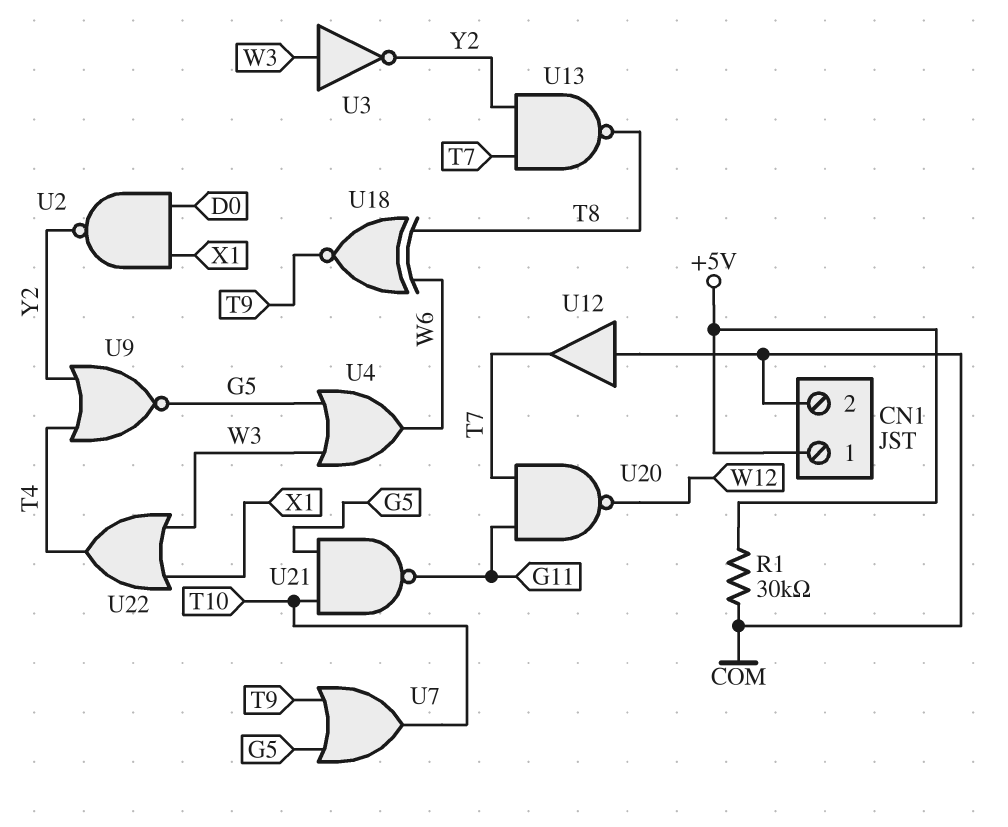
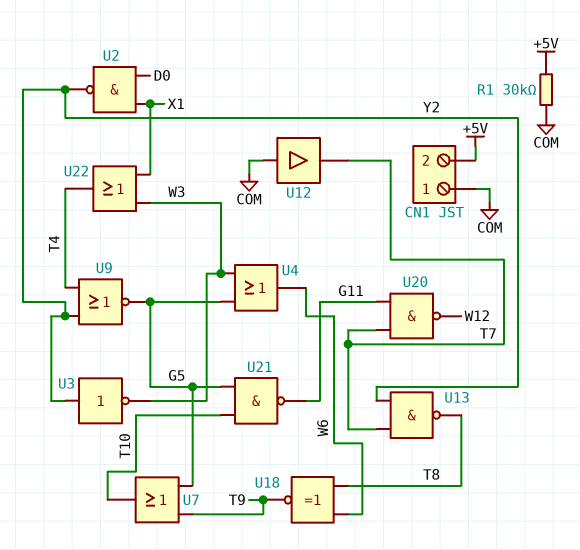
CN1 pin 1: +5V -> COM
CN1 pin 2: COM -> +5V
U3: NOT (in W3, out Y2) -> NOT (in Y2, out W3)

